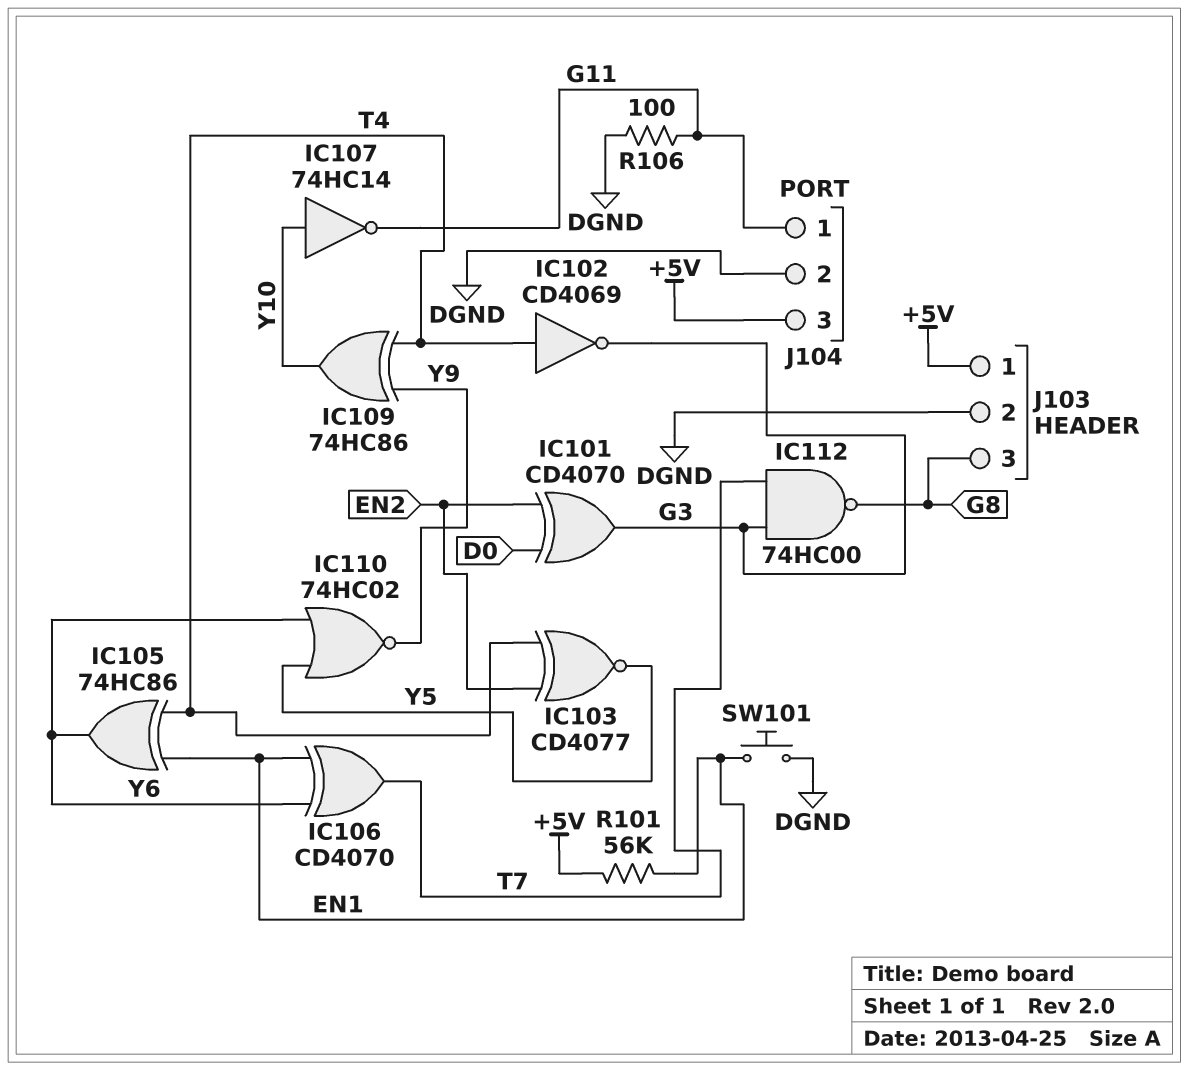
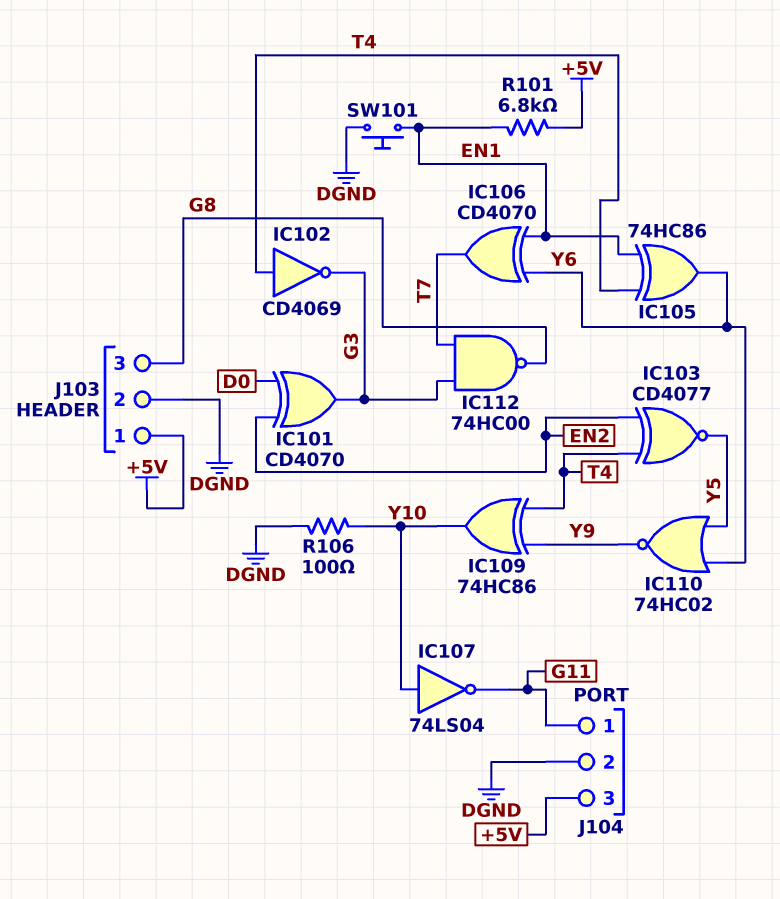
IC107: NOT 74HC14 (in Y10, out G11) -> NOT 74LS04 (in Y10, out G11)
R101: 56k (+5V, EN1) -> 6.8k (+5V, EN1)
R106: 100 (DGND, G11) -> 100 (DGND, Y10)

